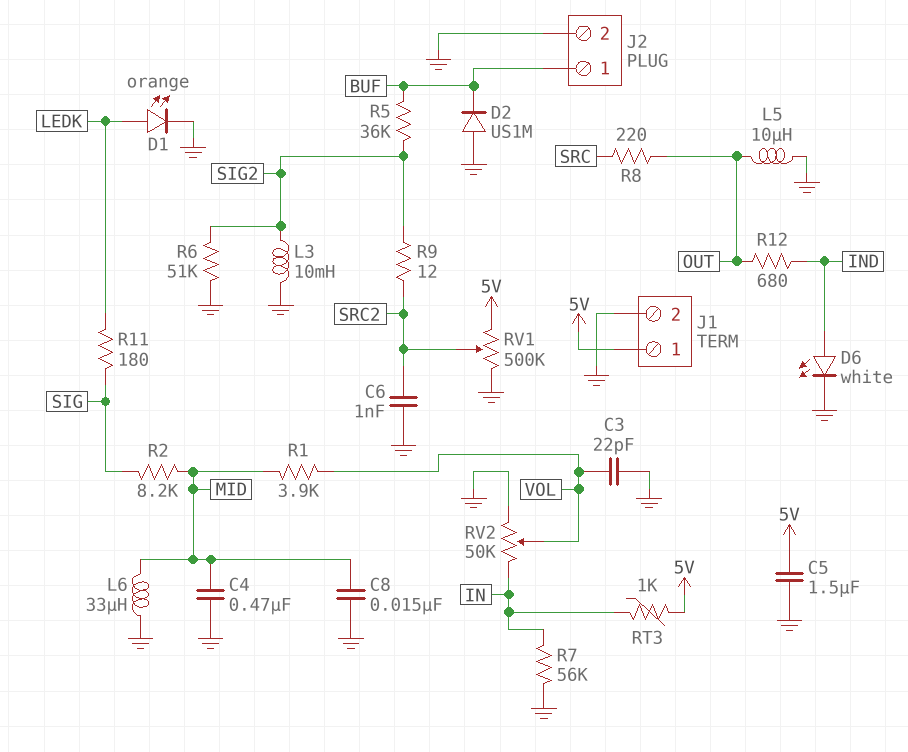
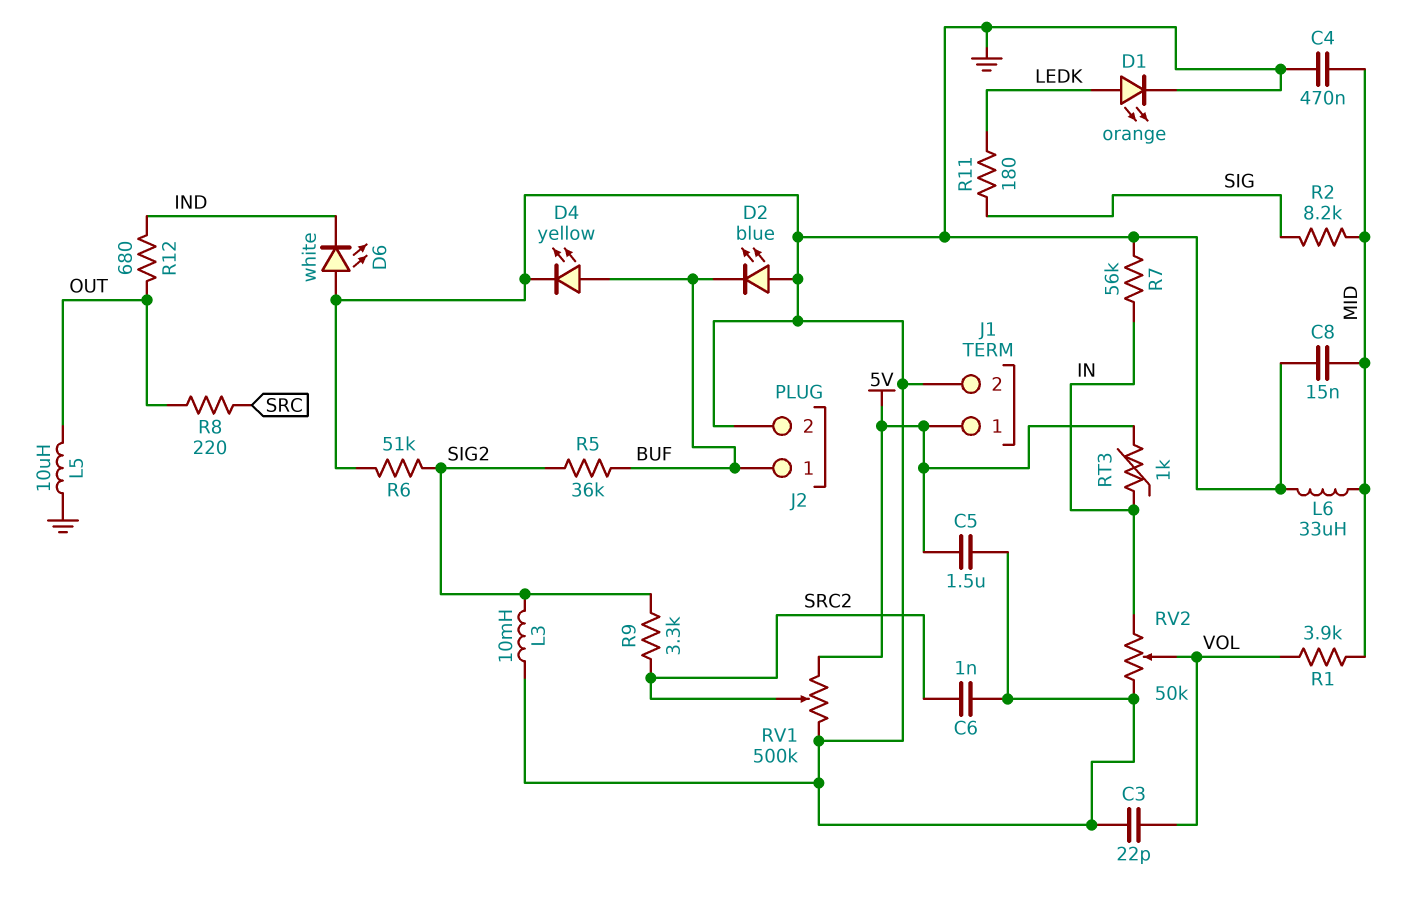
D2: diode US1M (A GND, K BUF) -> LED blue (A GND, K BUF)
D4: none -> LED yellow (A BUF, K GND)
D6: LED white (A IND, K GND) -> LED white (A GND, K IND)
R9: 12 (SIG2, SRC2) -> 3.3k (SIG2, SRC2)

